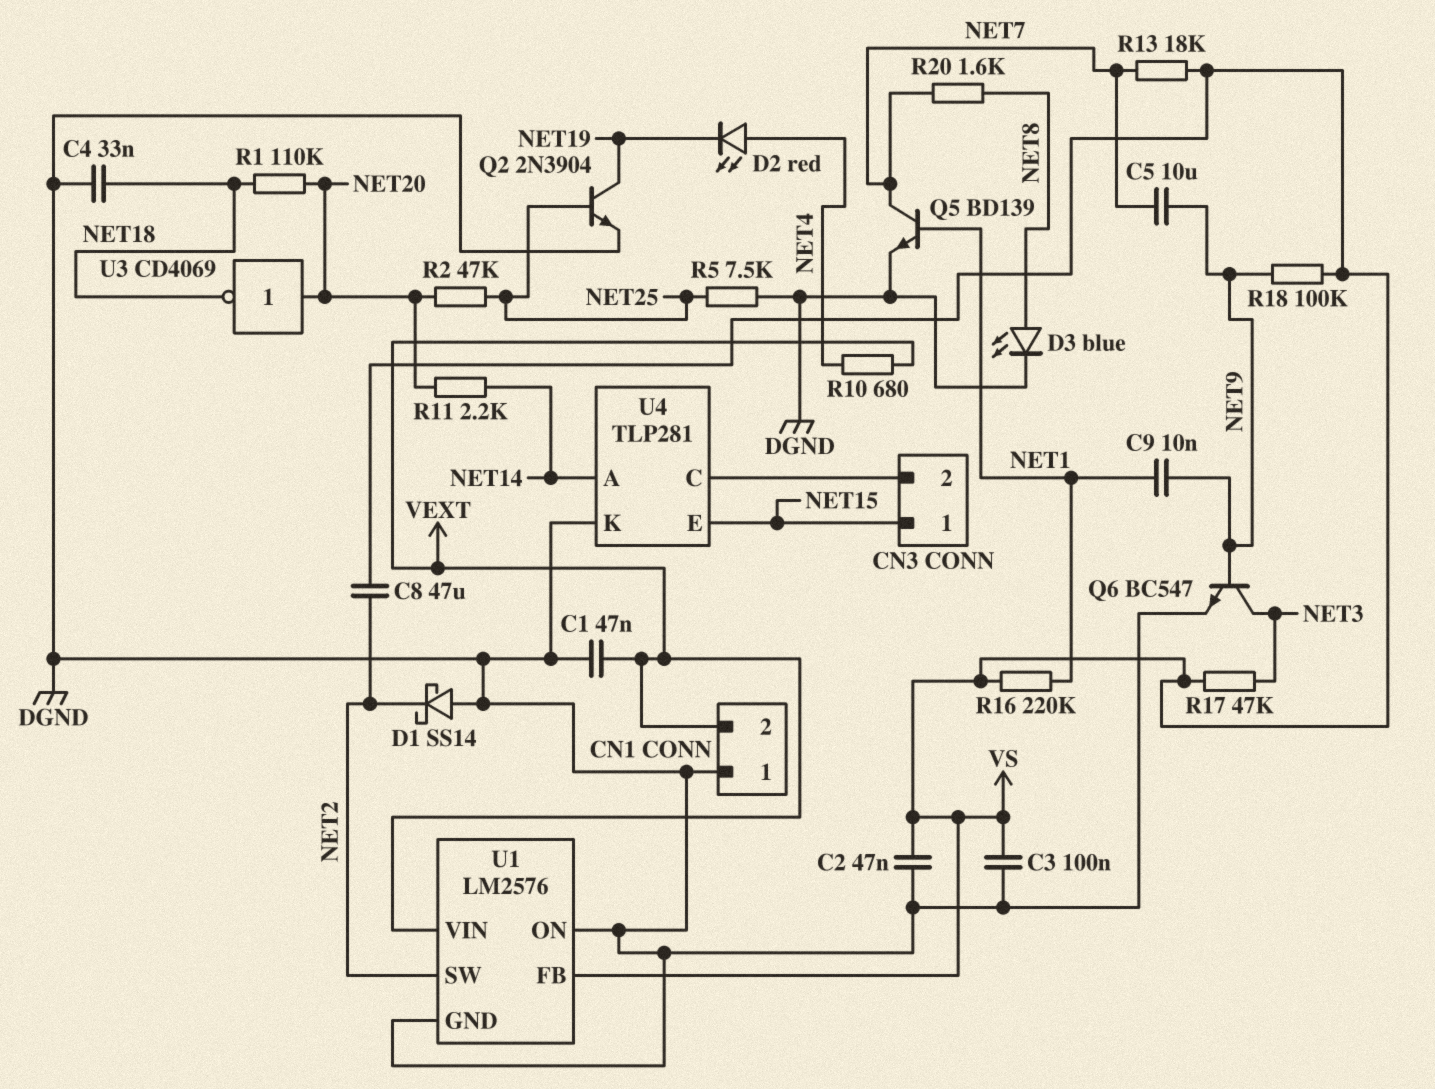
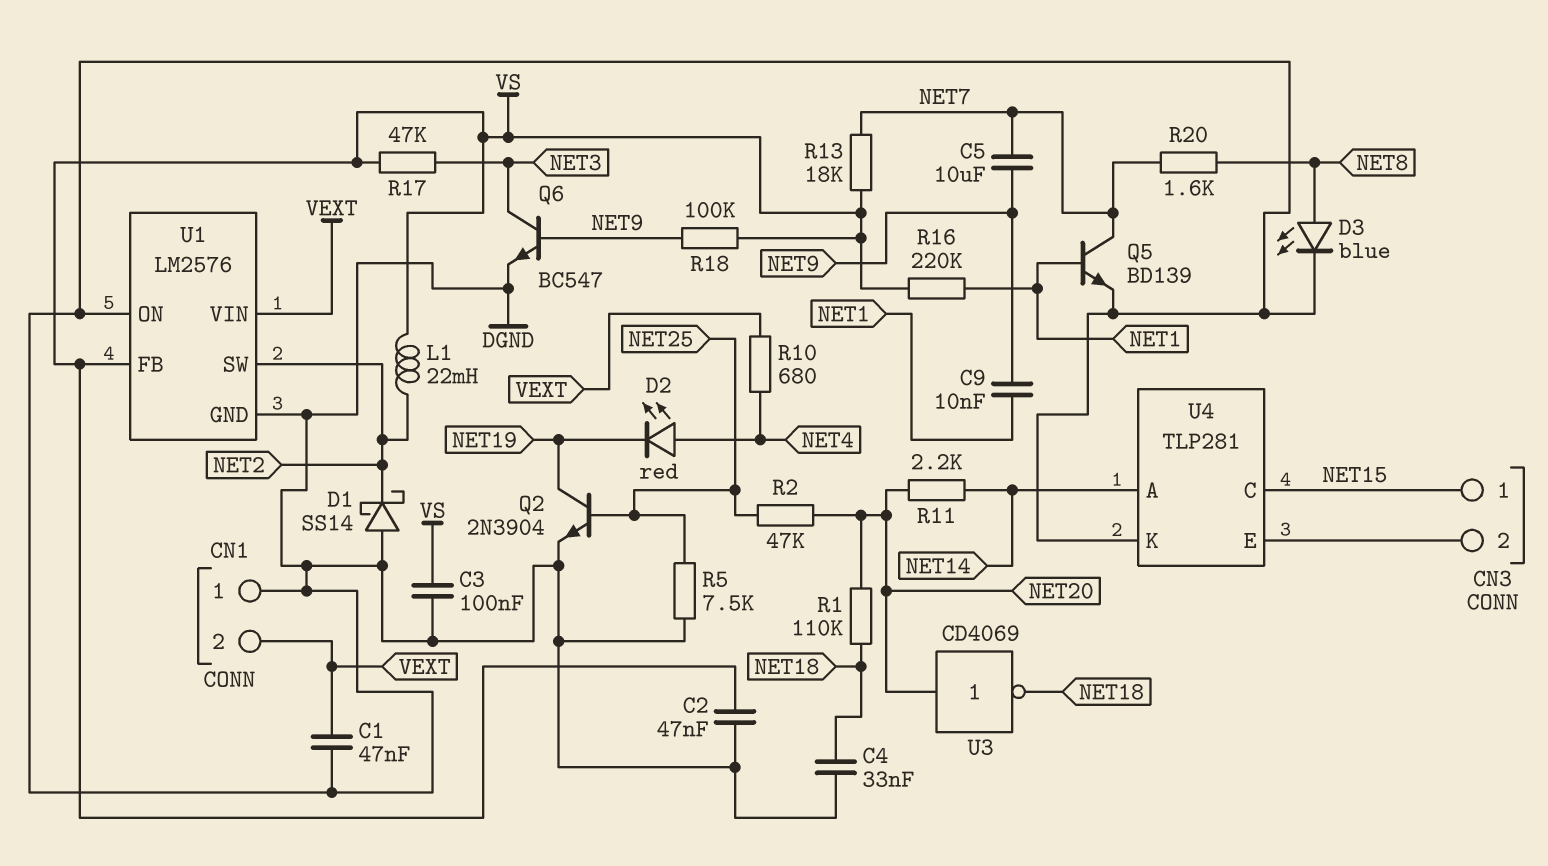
C8: 47uF (NET2, VS) -> none
L1: none -> 22mH (NET2, VS)
U4 pin C: CN3/2 -> NET15
U4 pin E: NET15 -> CN3/2

